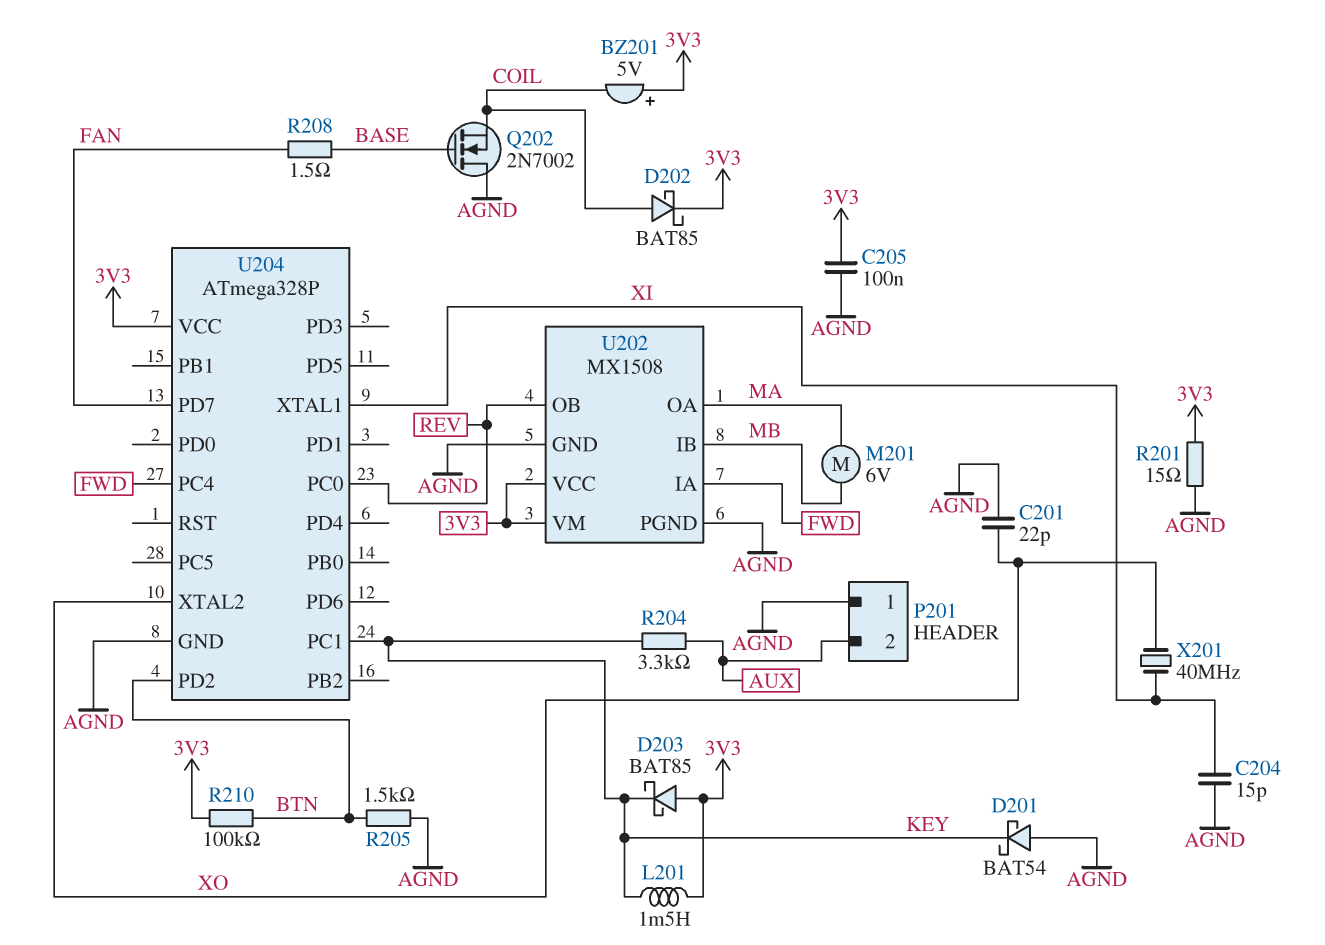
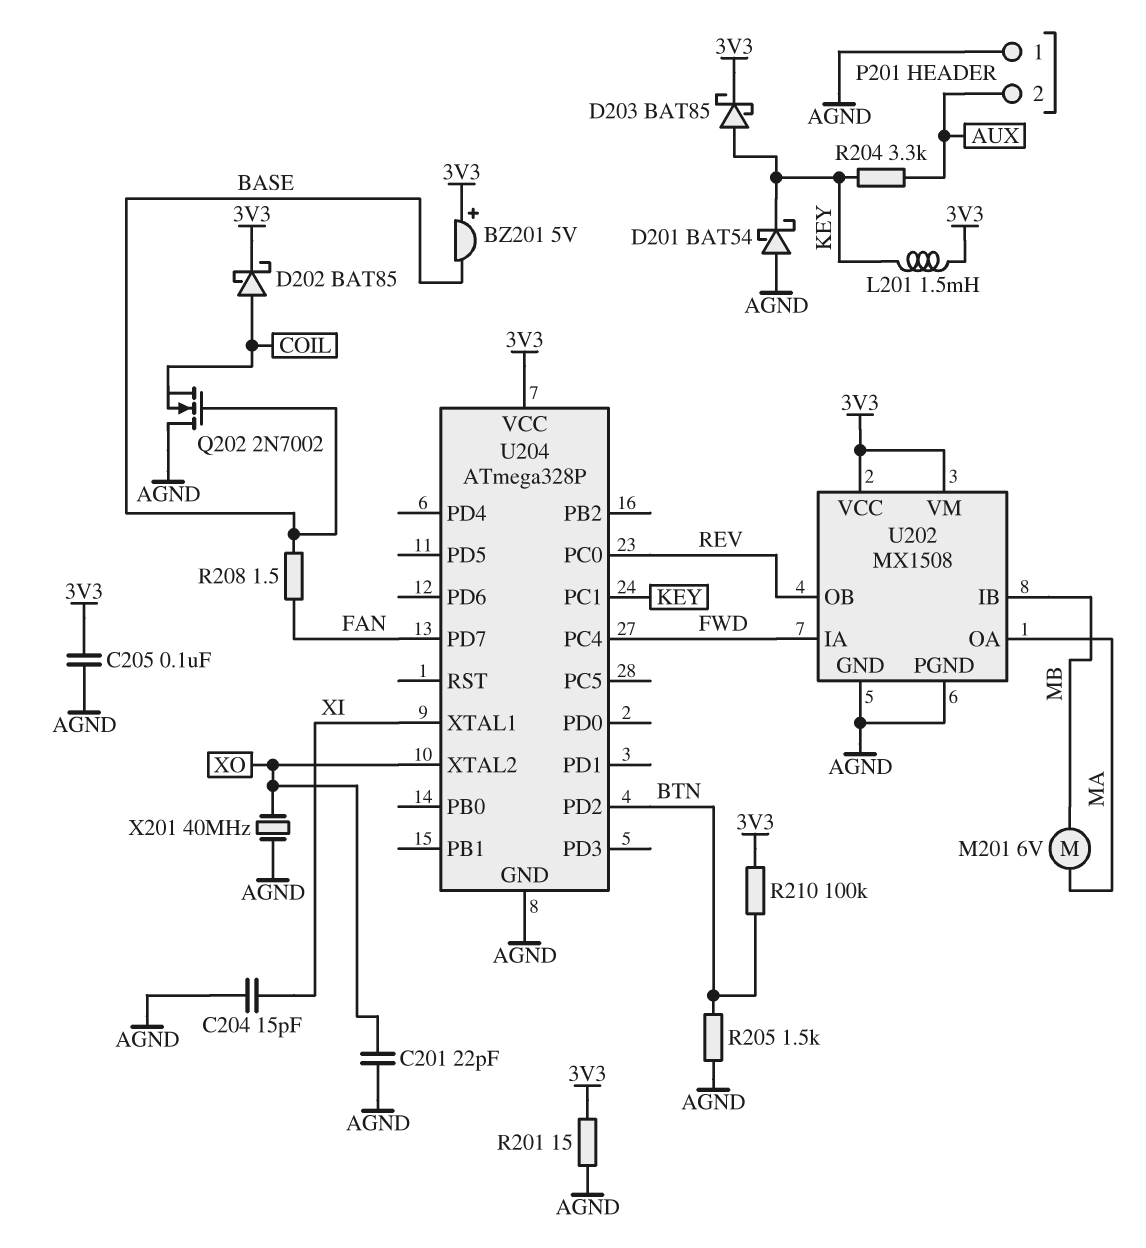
BZ201: buzzer 5V (plus 3V3, minus COIL) -> buzzer 5V (plus 3V3, minus BASE)
D203: schottky BAT85 (A 3V3, K KEY) -> schottky BAT85 (A KEY, K 3V3)
X201: 40MHz (XI, XO) -> 40MHz (AGND, XO)

